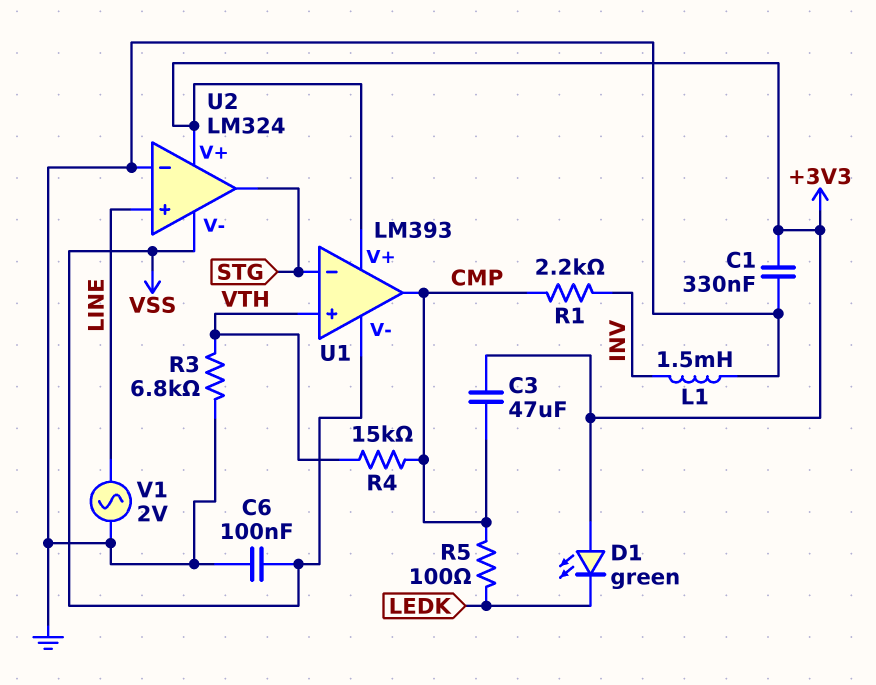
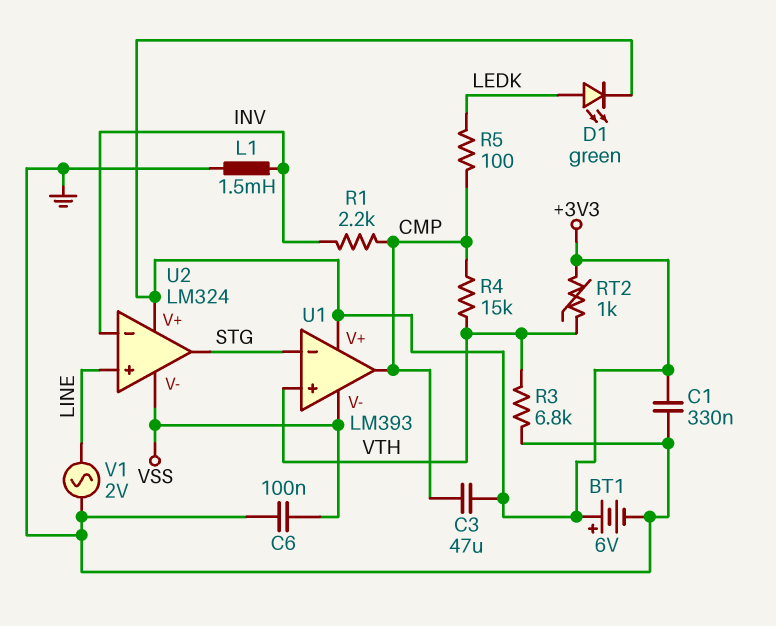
BT1: none -> 6V (plus +3V3, minus GND)
D1: LED green (A +3V3, K LEDK) -> LED green (A LEDK, K +3V3)
RT2: none -> 1k (+3V3, VTH)
U2 pin in-: GND -> INV

